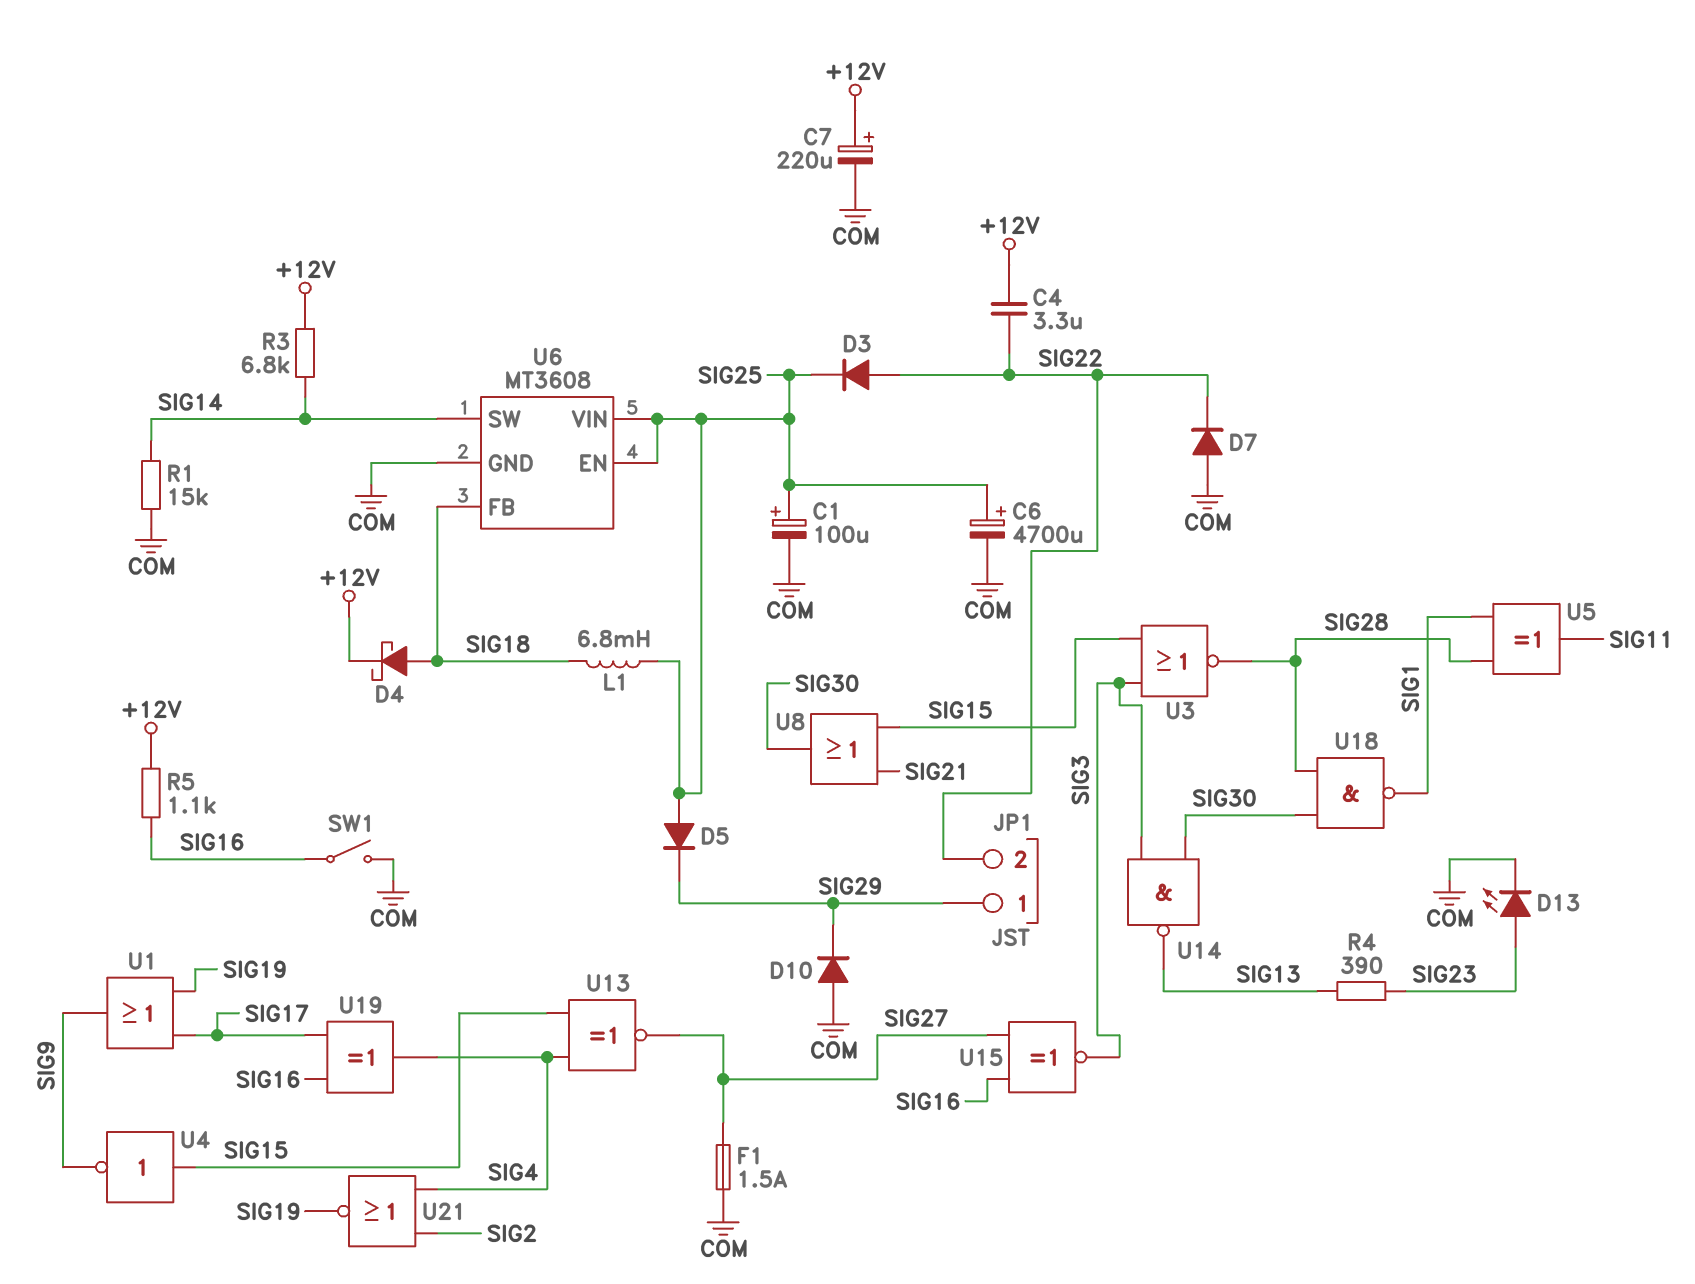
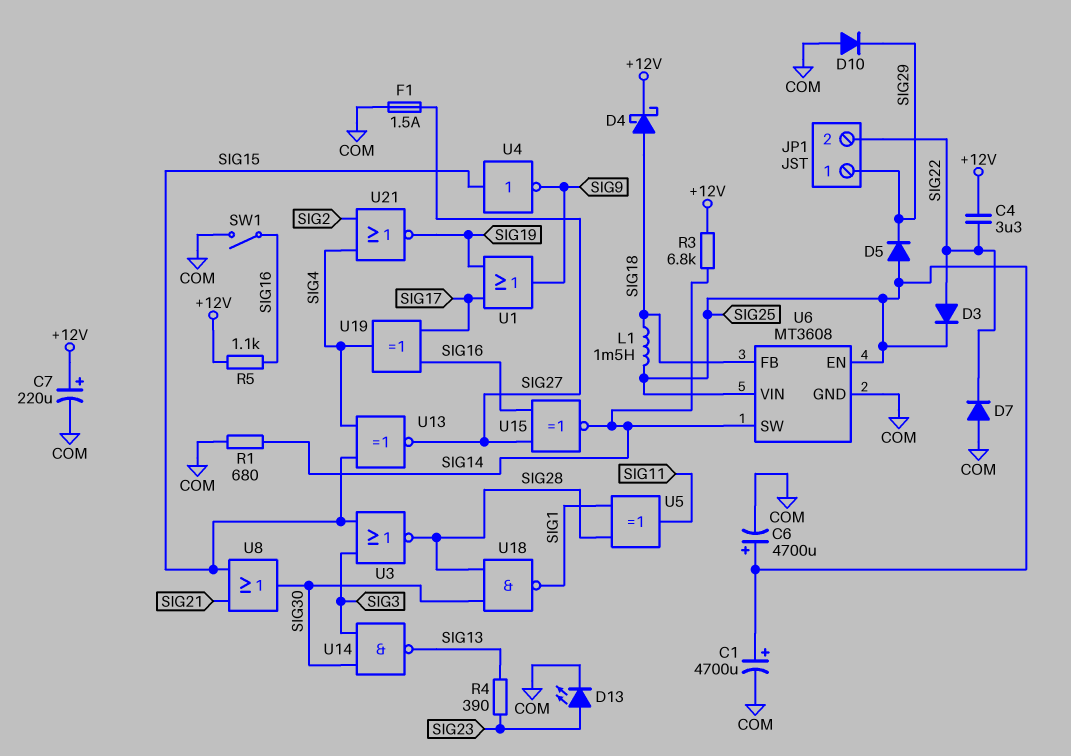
C1: 100uF (plus SIG25, minus COM) -> 4700uF (plus SIG25, minus COM)
L1: 6.8mH (SIG18, SIG25) -> 1.5mH (SIG18, SIG25)
R1: 15k (COM, SIG14) -> 680 (COM, SIG14)
U15: XNOR (in SIG16, in SIG27, out SIG3) -> XNOR (in SIG16, in SIG27, out SIG14)

